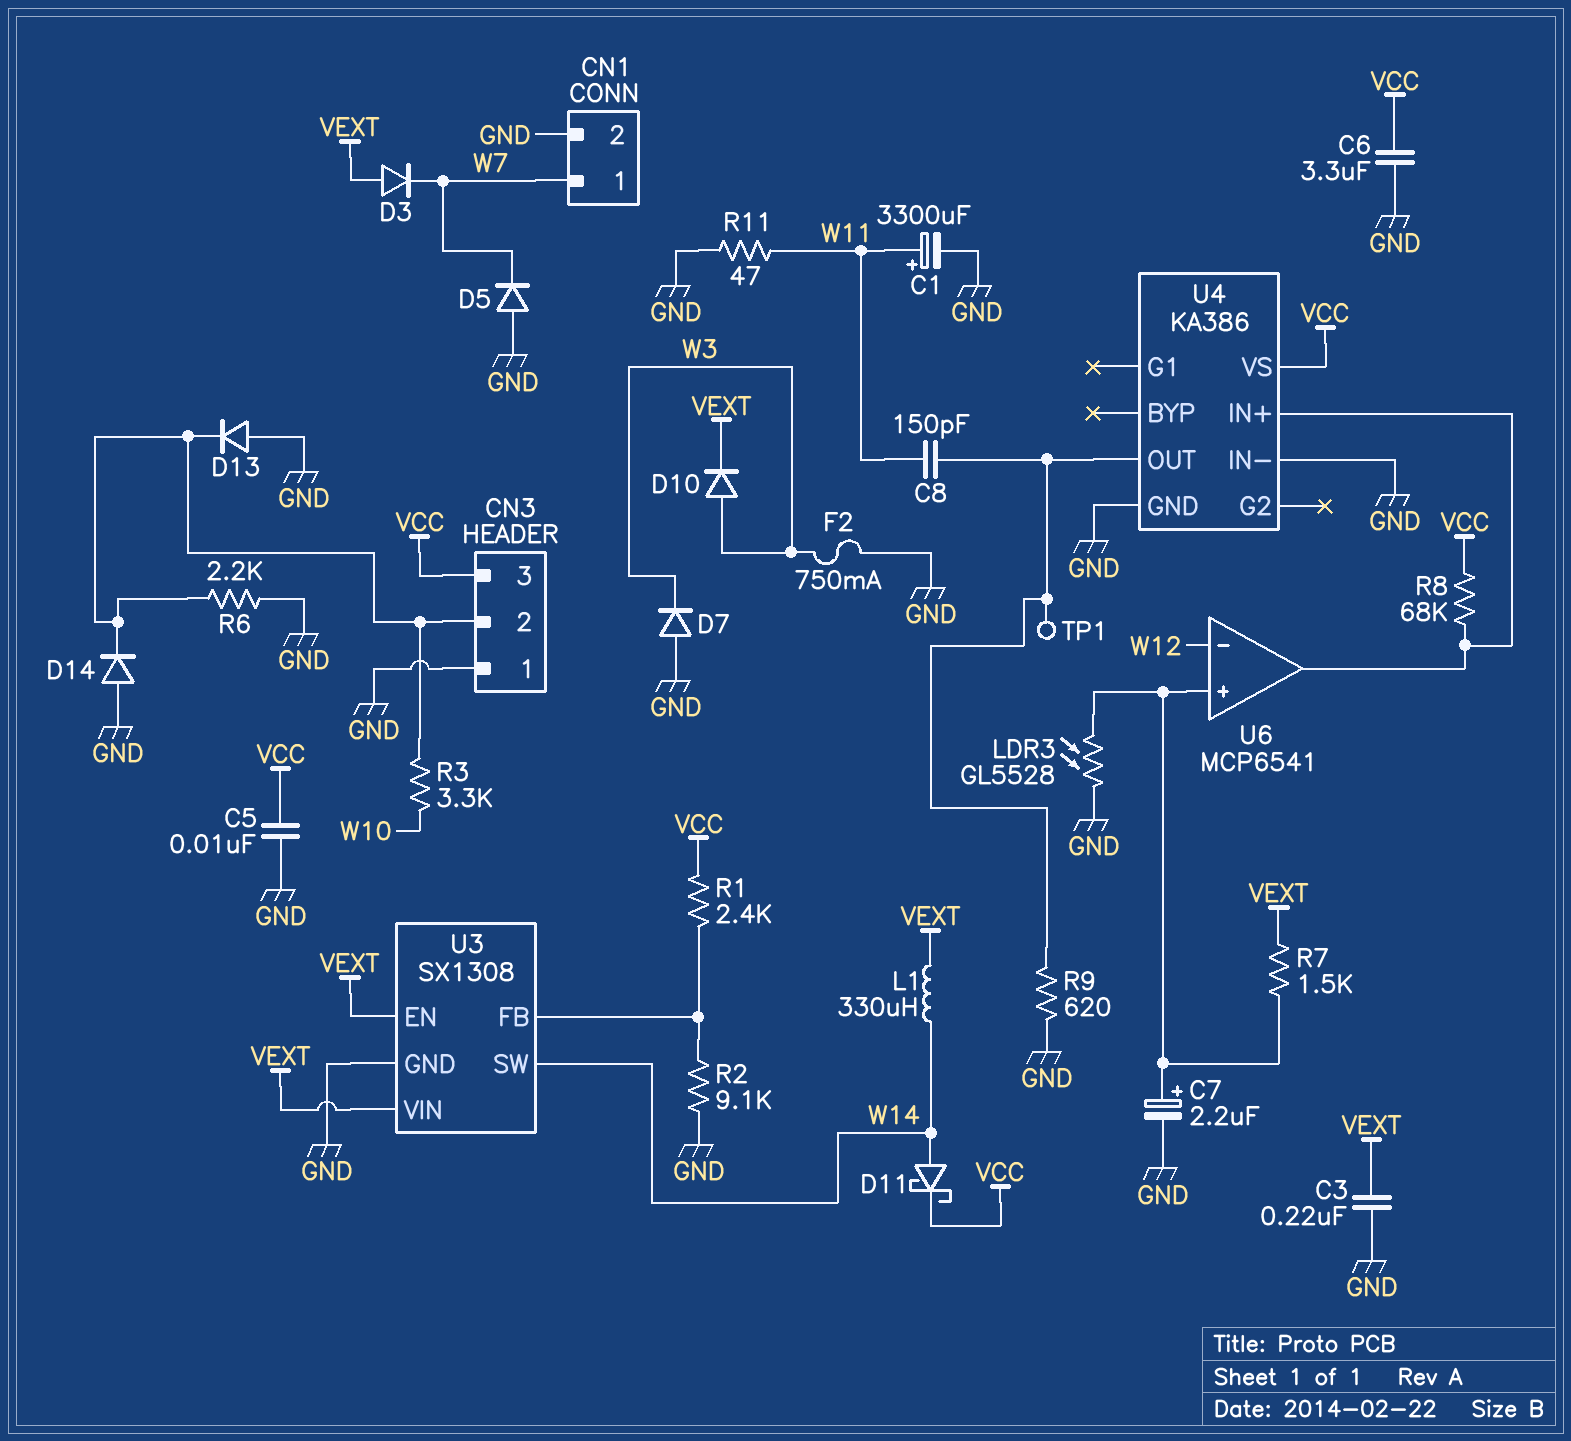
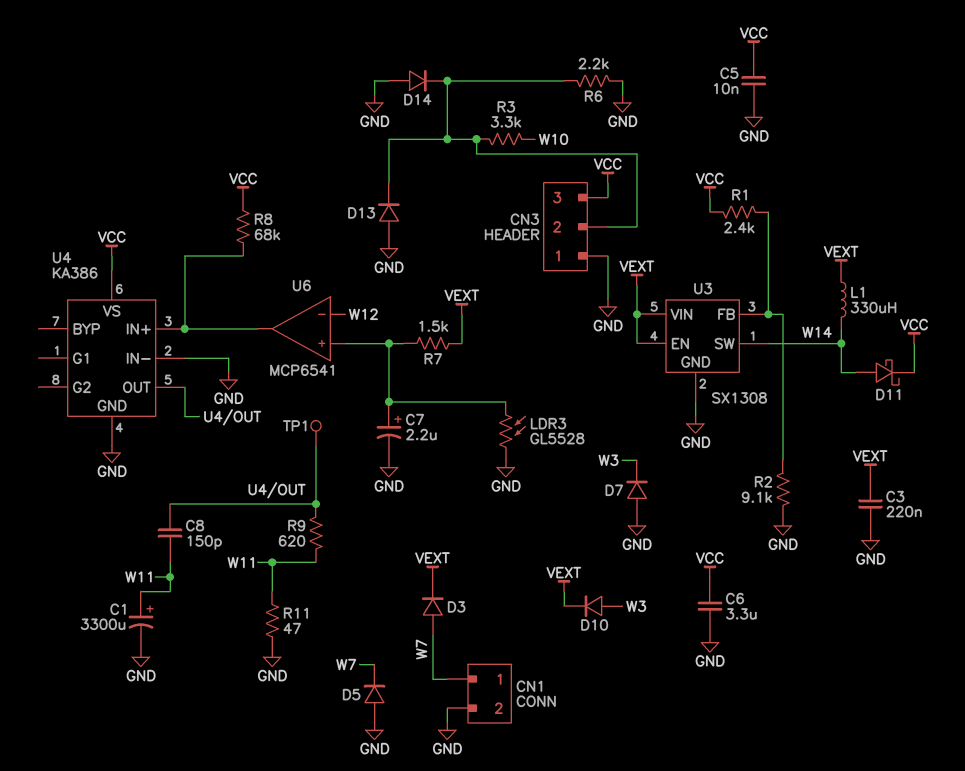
D3: diode (A VEXT, K W7) -> diode (A W7, K VEXT)
F2: 750mA (GND, W3) -> none
R9: 620 (GND, U4/OUT) -> 620 (U4/OUT, W11)

